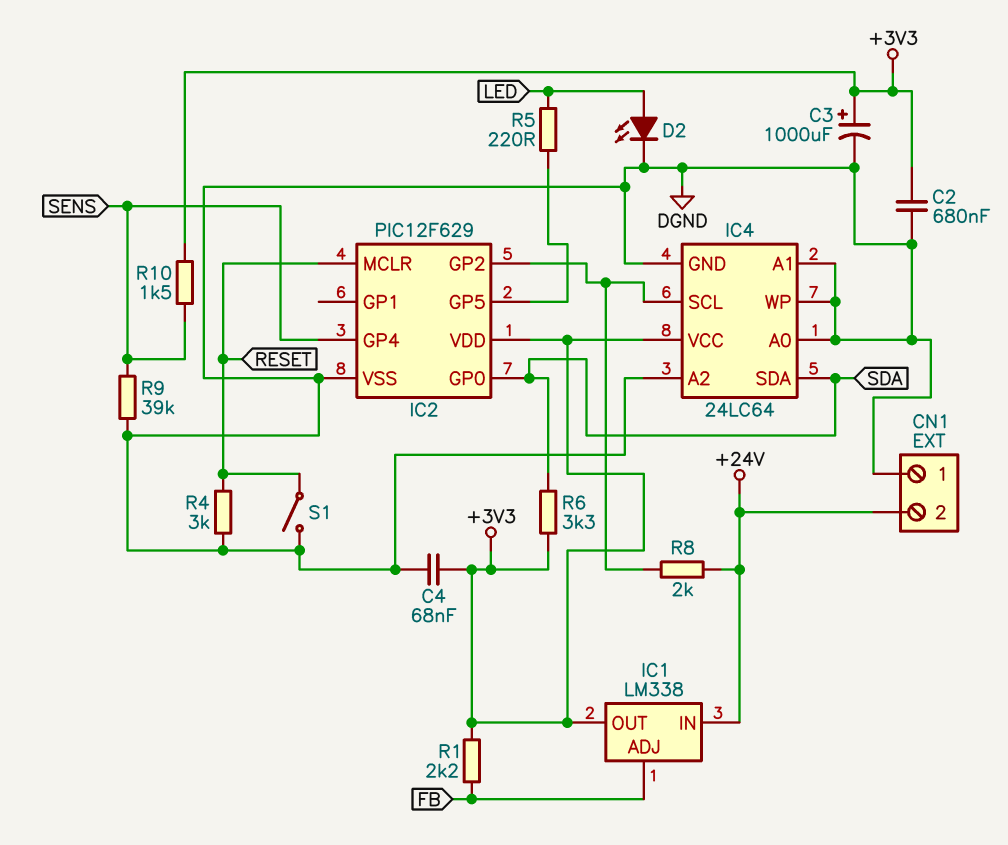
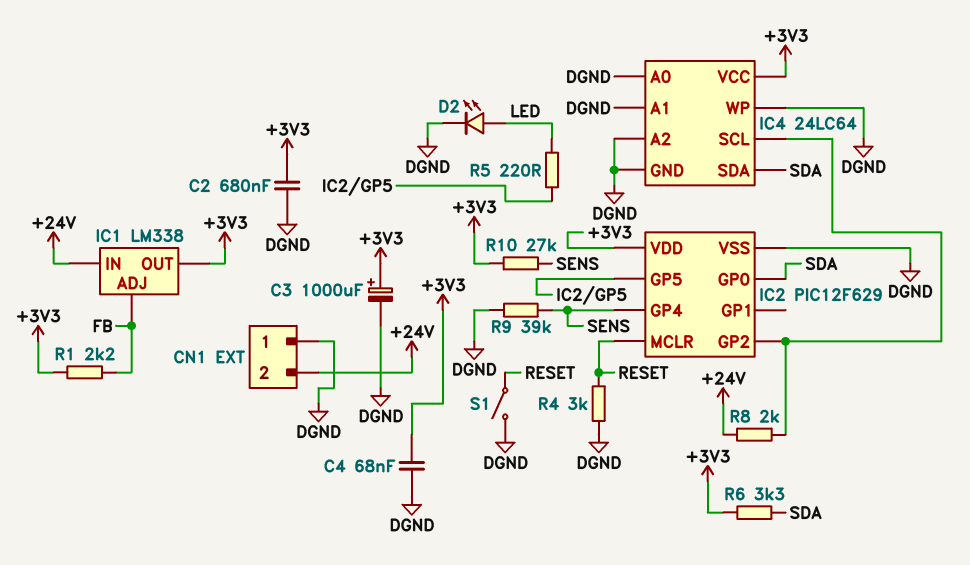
R10: 1.5k (+3V3, SENS) -> 27k (+3V3, SENS)

